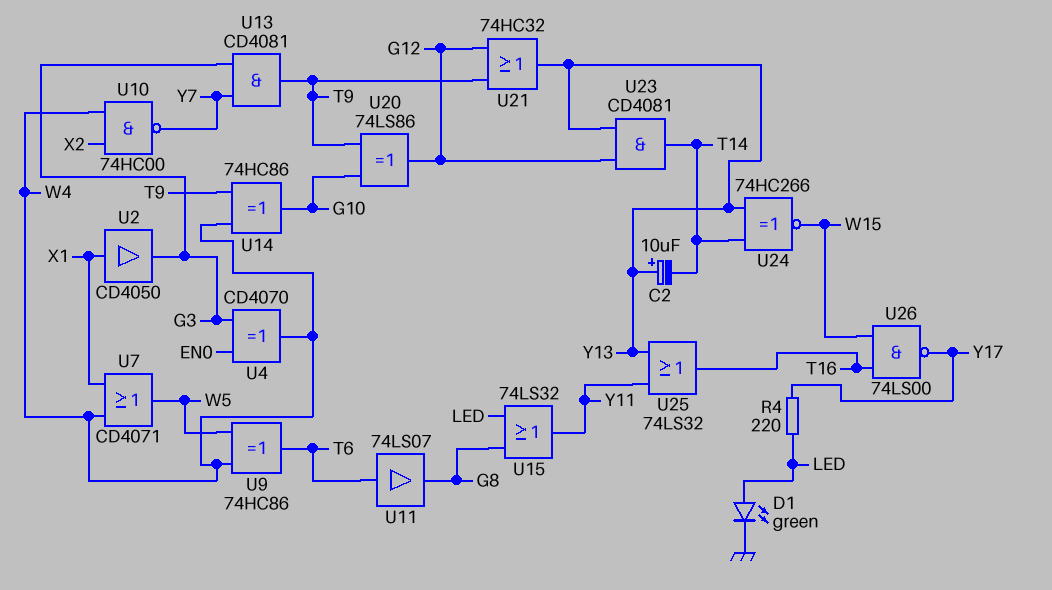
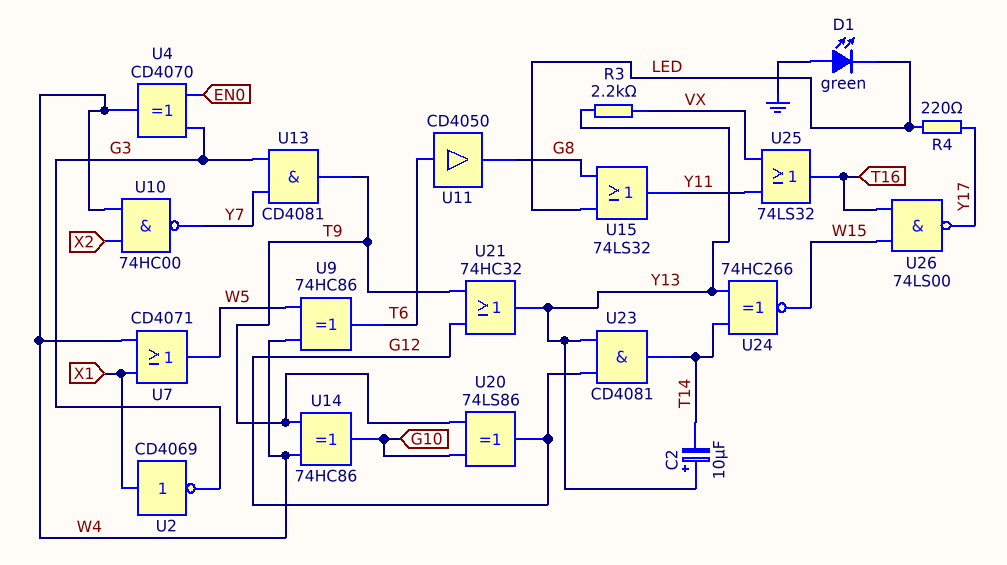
D1: LED green (A LED, K GND) -> LED green (A GND, K LED)
R3: none -> 2.2k (VX, Y13)
U2: buffer CD4050 (in X1, out G3) -> NOT CD4069 (in X1, out G3)
U11: buffer 74LS07 (in T6, out G8) -> buffer CD4050 (in T6, out G8)
U25: OR 74LS32 (in Y11, in Y13, out T16) -> OR 74LS32 (in VX, in Y11, out T16)

